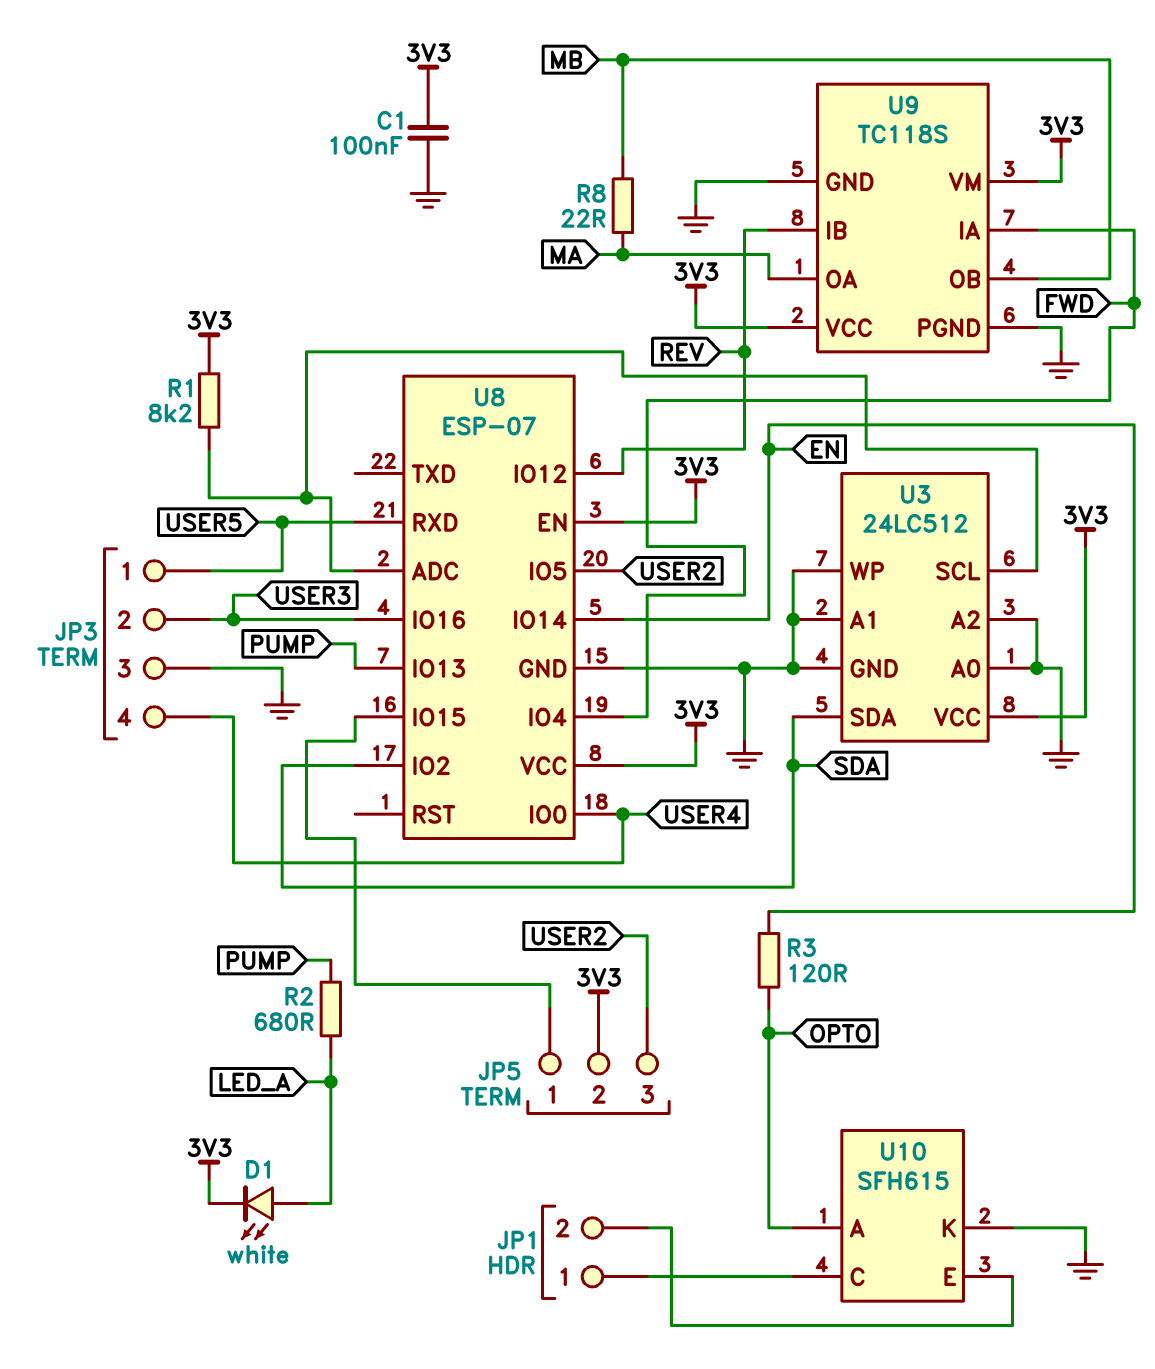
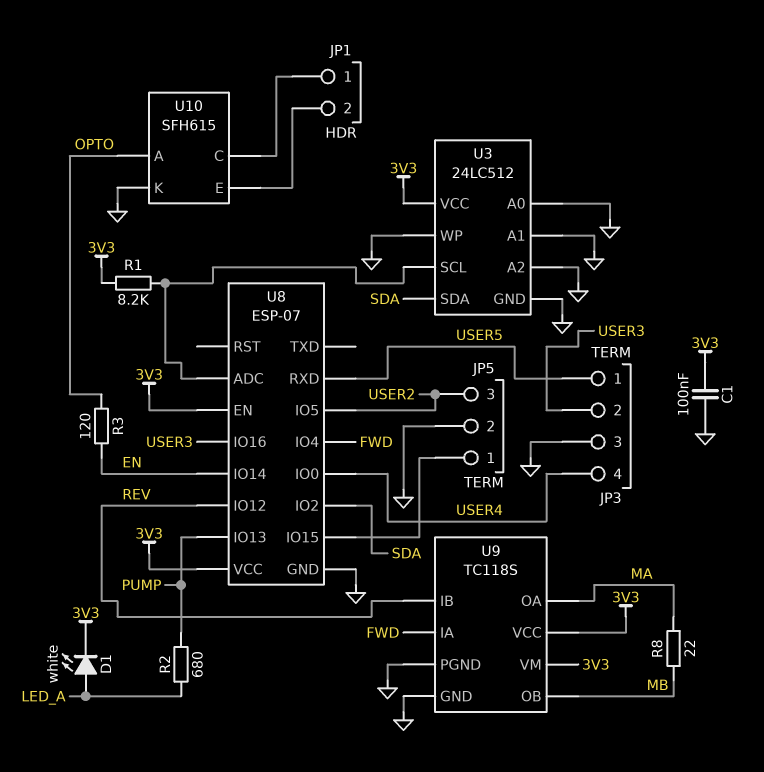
JP5 pin 2: 3V3 -> GND

